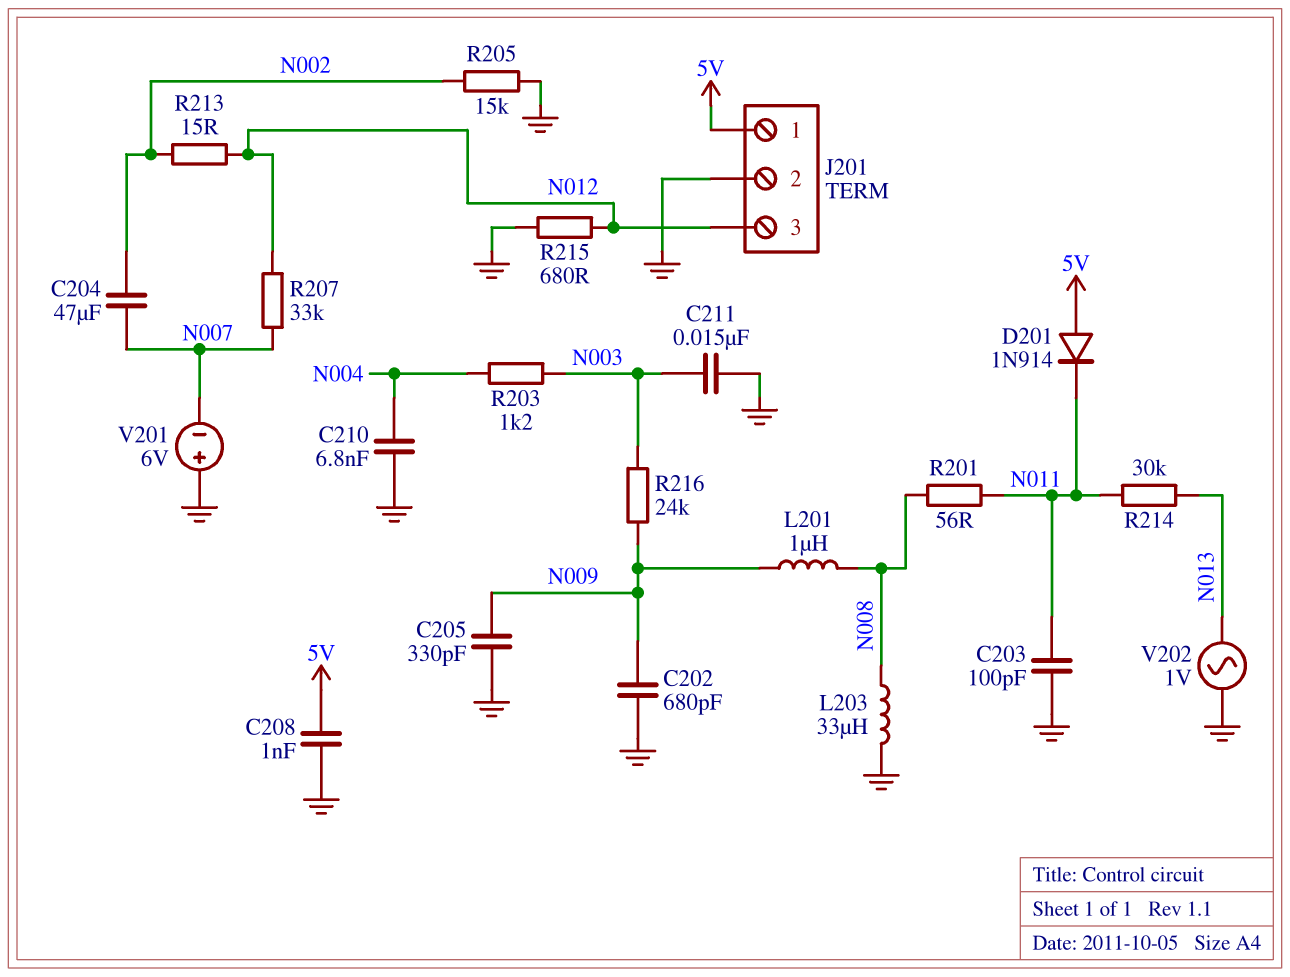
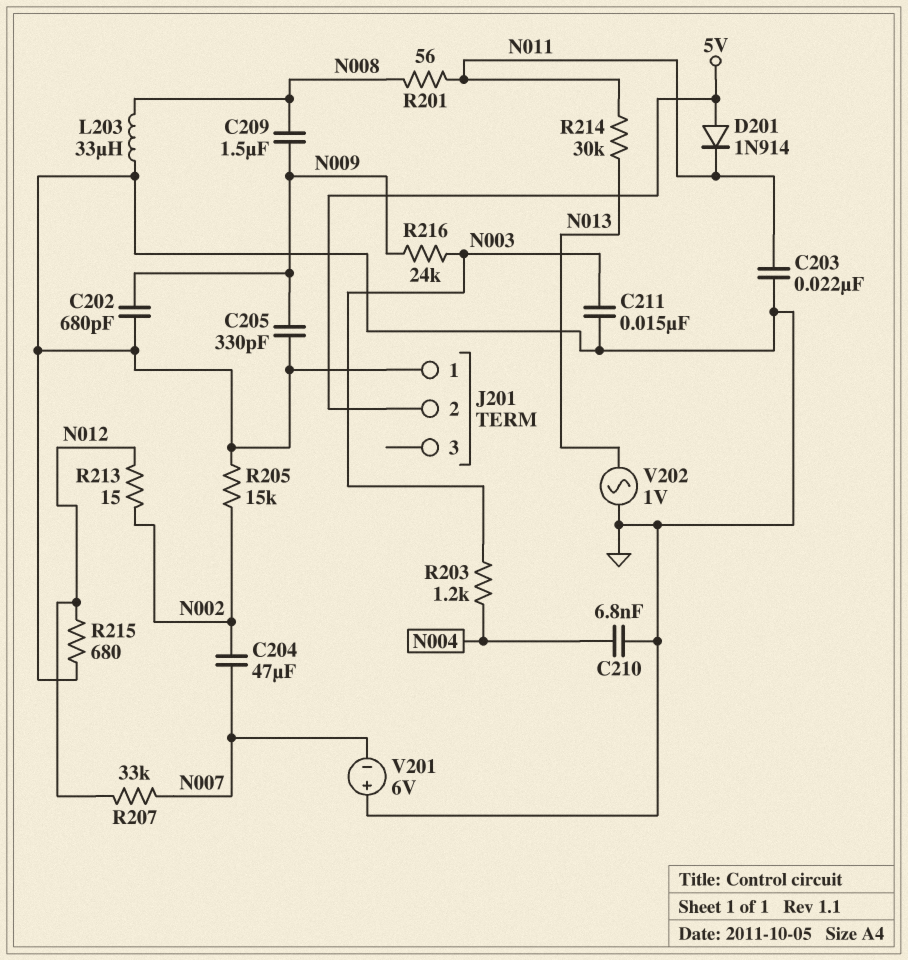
C203: 100pF (GND, N011) -> 22nF (GND, N011)
C208: 1nF (5V, GND) -> none
C209: none -> 1.5uF (N008, N009)
J201 pin 1: 5V -> GND
J201 pin 2: GND -> 5V
J201 pin 3: N012 -> none
L201: 1uH (N008, N009) -> none

